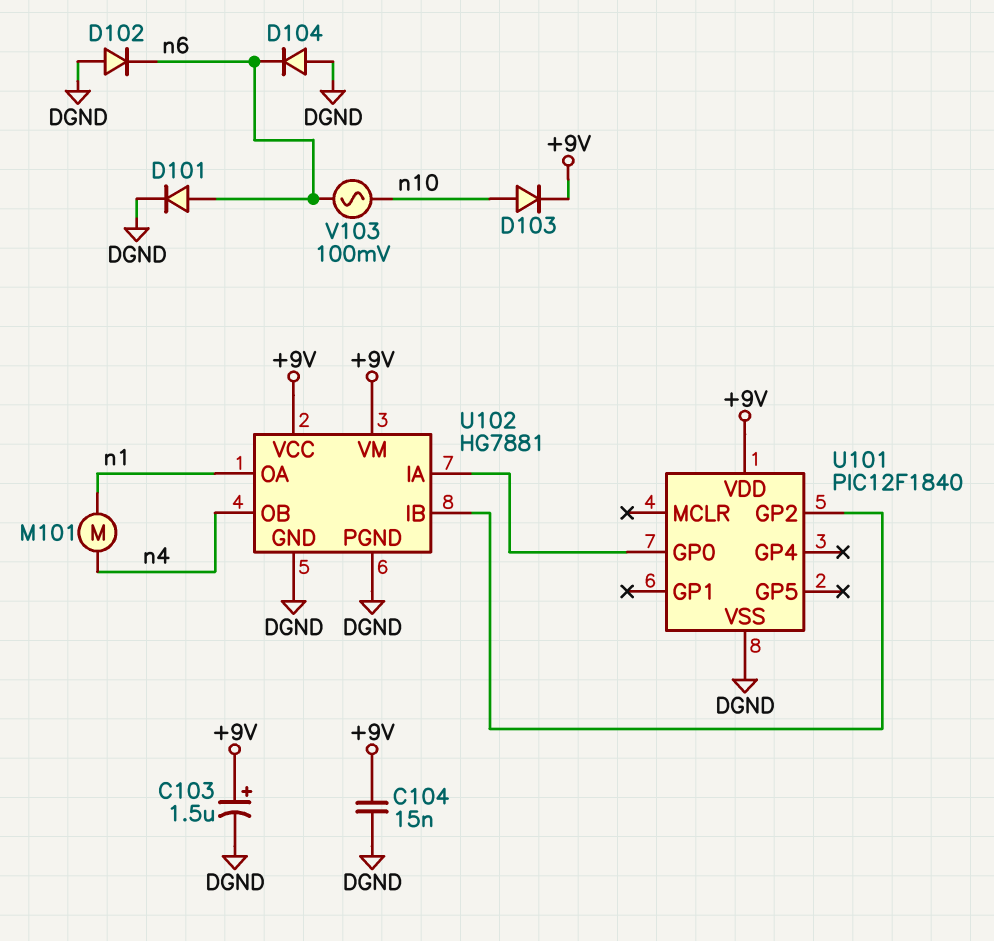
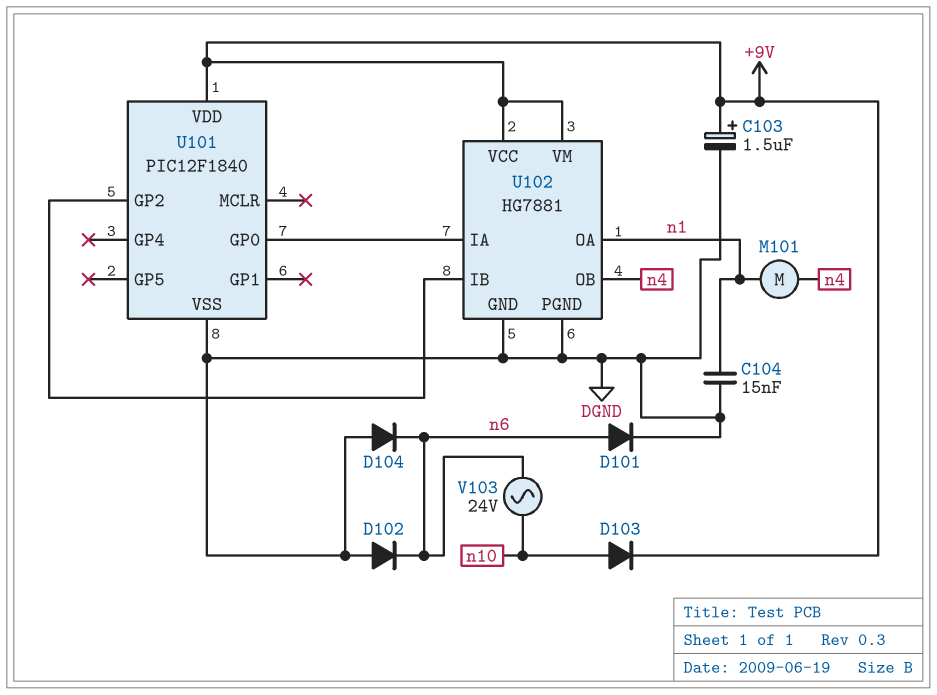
C104: 15nF (+9V, DGND) -> 15nF (DGND, n1)
V103: AC 100mV (n6, n10) -> AC 24V (n6, n10)

